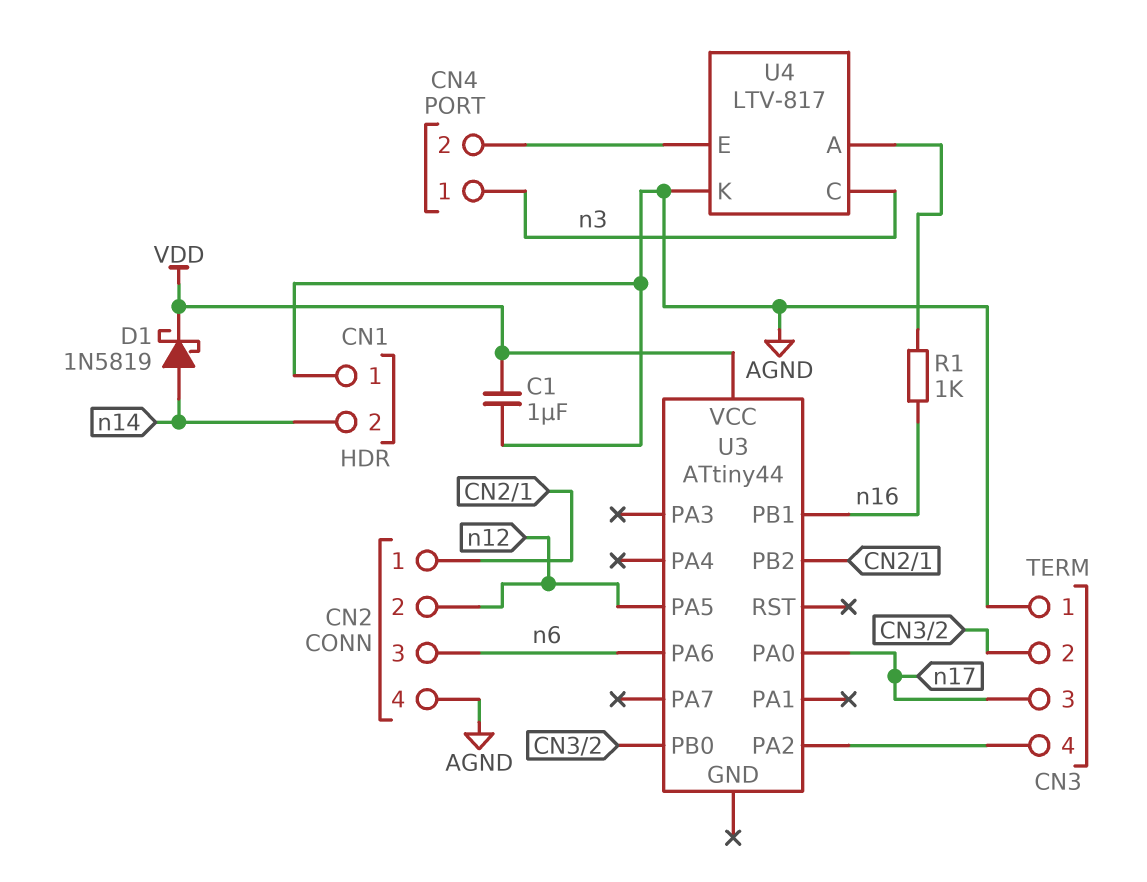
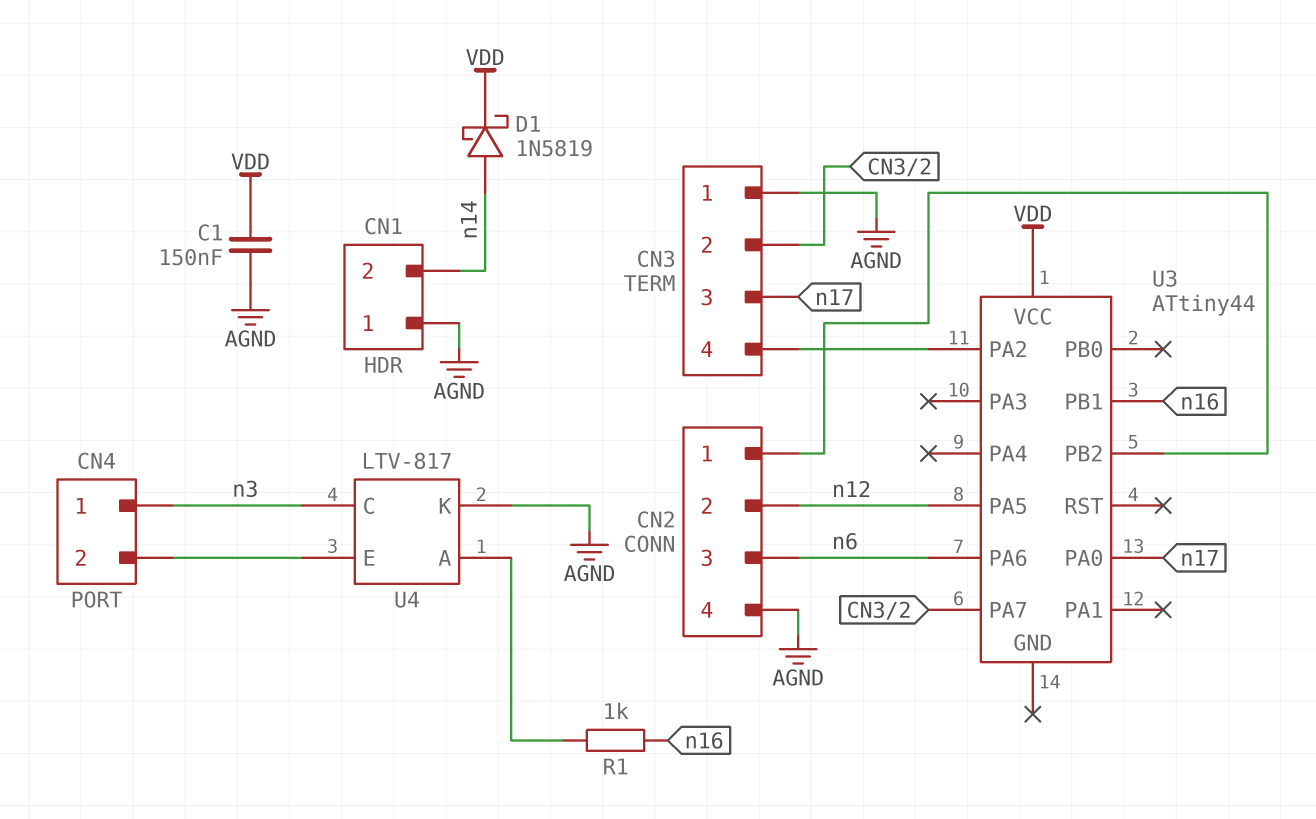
C1: 1uF (AGND, VDD) -> 150nF (AGND, VDD)
U3 pin PA7: none -> CN3/2
U3 pin PB0: CN3/2 -> none

